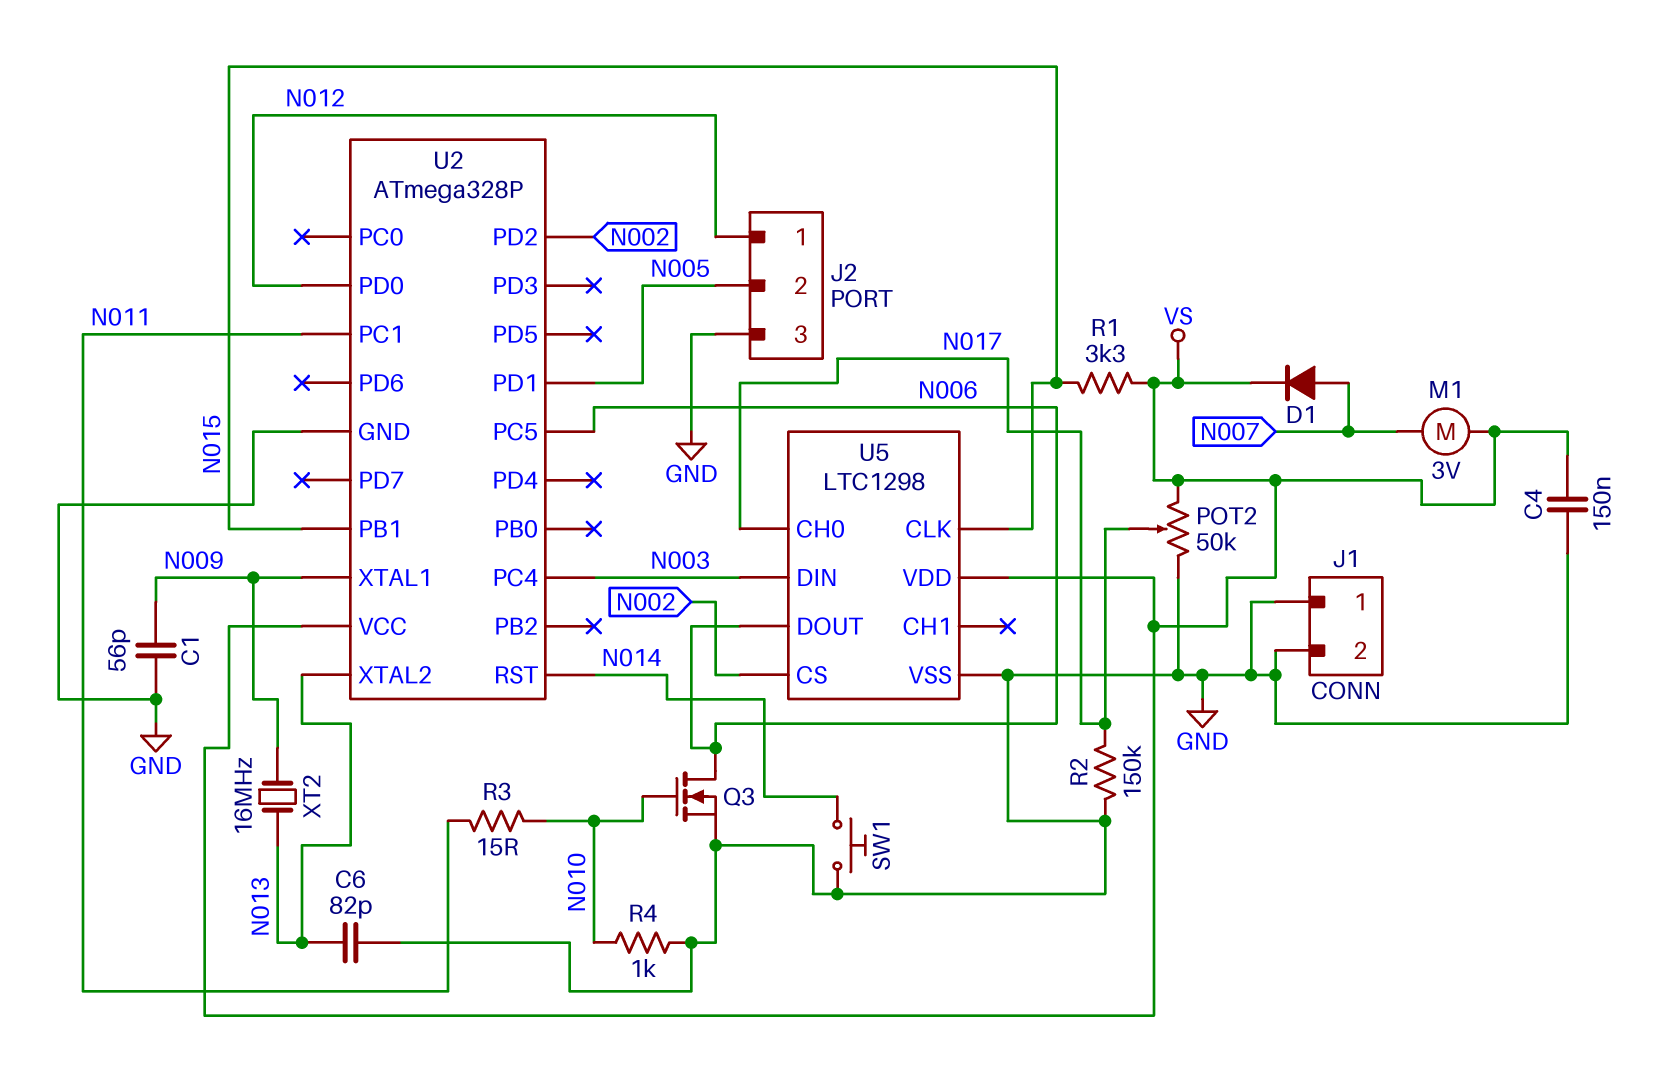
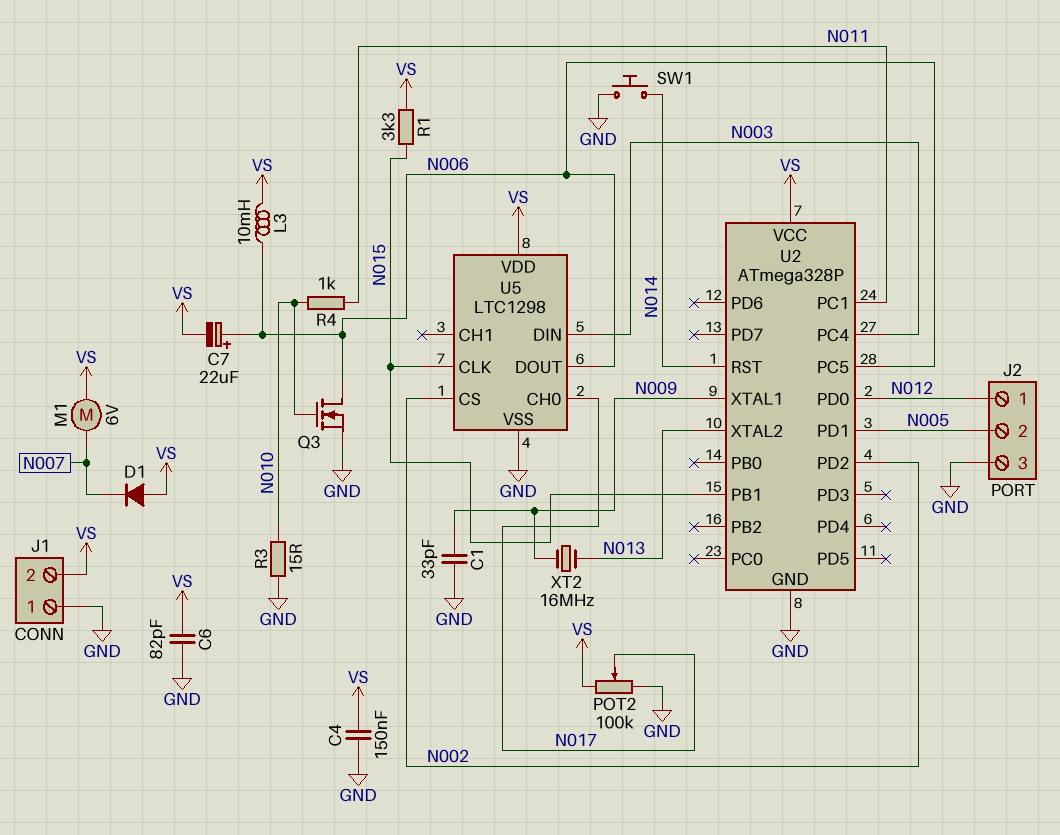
C1: 56pF (GND, N009) -> 33pF (GND, N009)
C6: 82pF (GND, N013) -> 82pF (GND, VS)
C7: none -> 22uF (plus N006, minus VS)
D1: diode (A N007, K VS) -> diode (A VS, K N007)
J1 pin 2: GND -> VS
L3: none -> 10mH (N006, VS)
M1: motor 3V (N007, VS) -> motor 6V (N007, VS)
POT2: 50k (GND, VS, wiper N017) -> 100k (GND, VS, wiper N017)
R2: 150k (GND, N017) -> none
R3: 15 (N010, N011) -> 15 (GND, N010)
R4: 1k (GND, N010) -> 1k (N010, N011)

